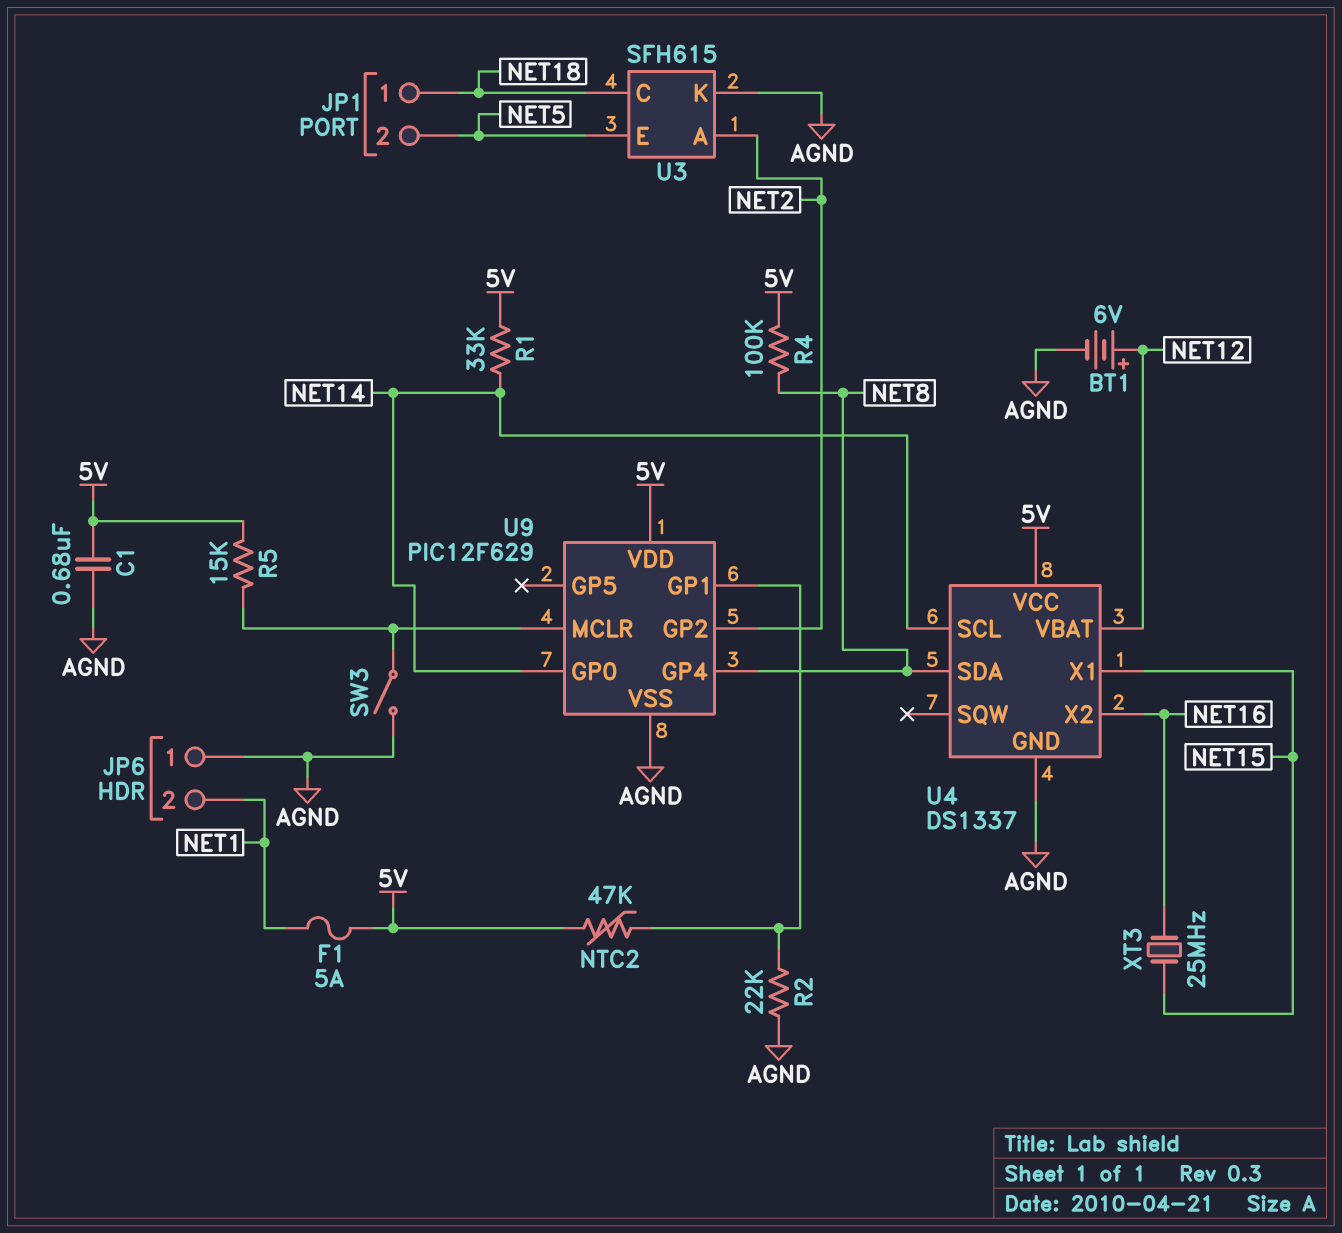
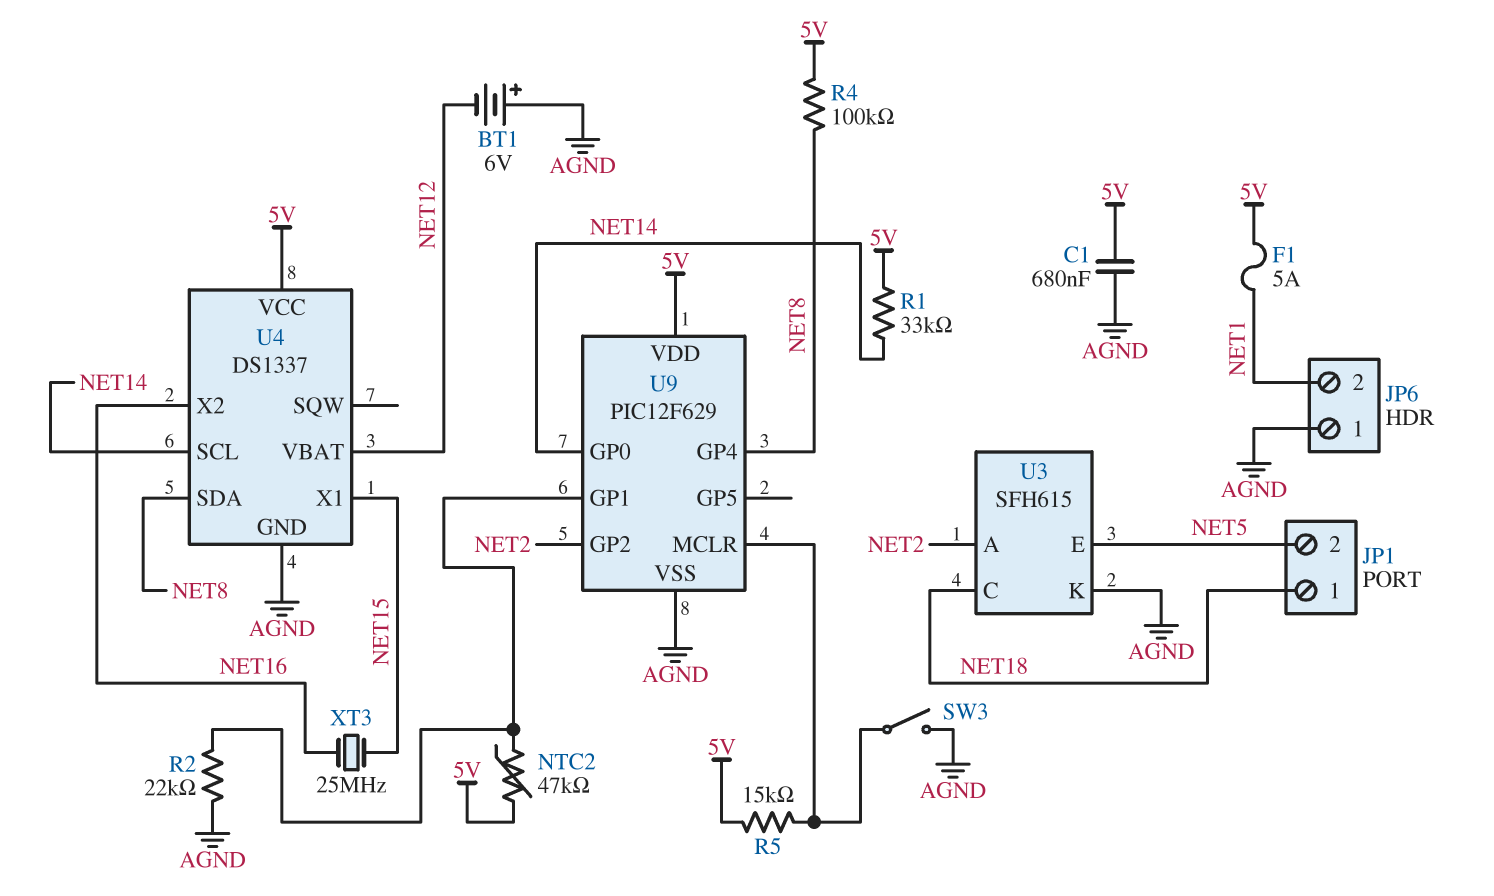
BT1: 6V (plus NET12, minus AGND) -> 6V (plus AGND, minus NET12)

